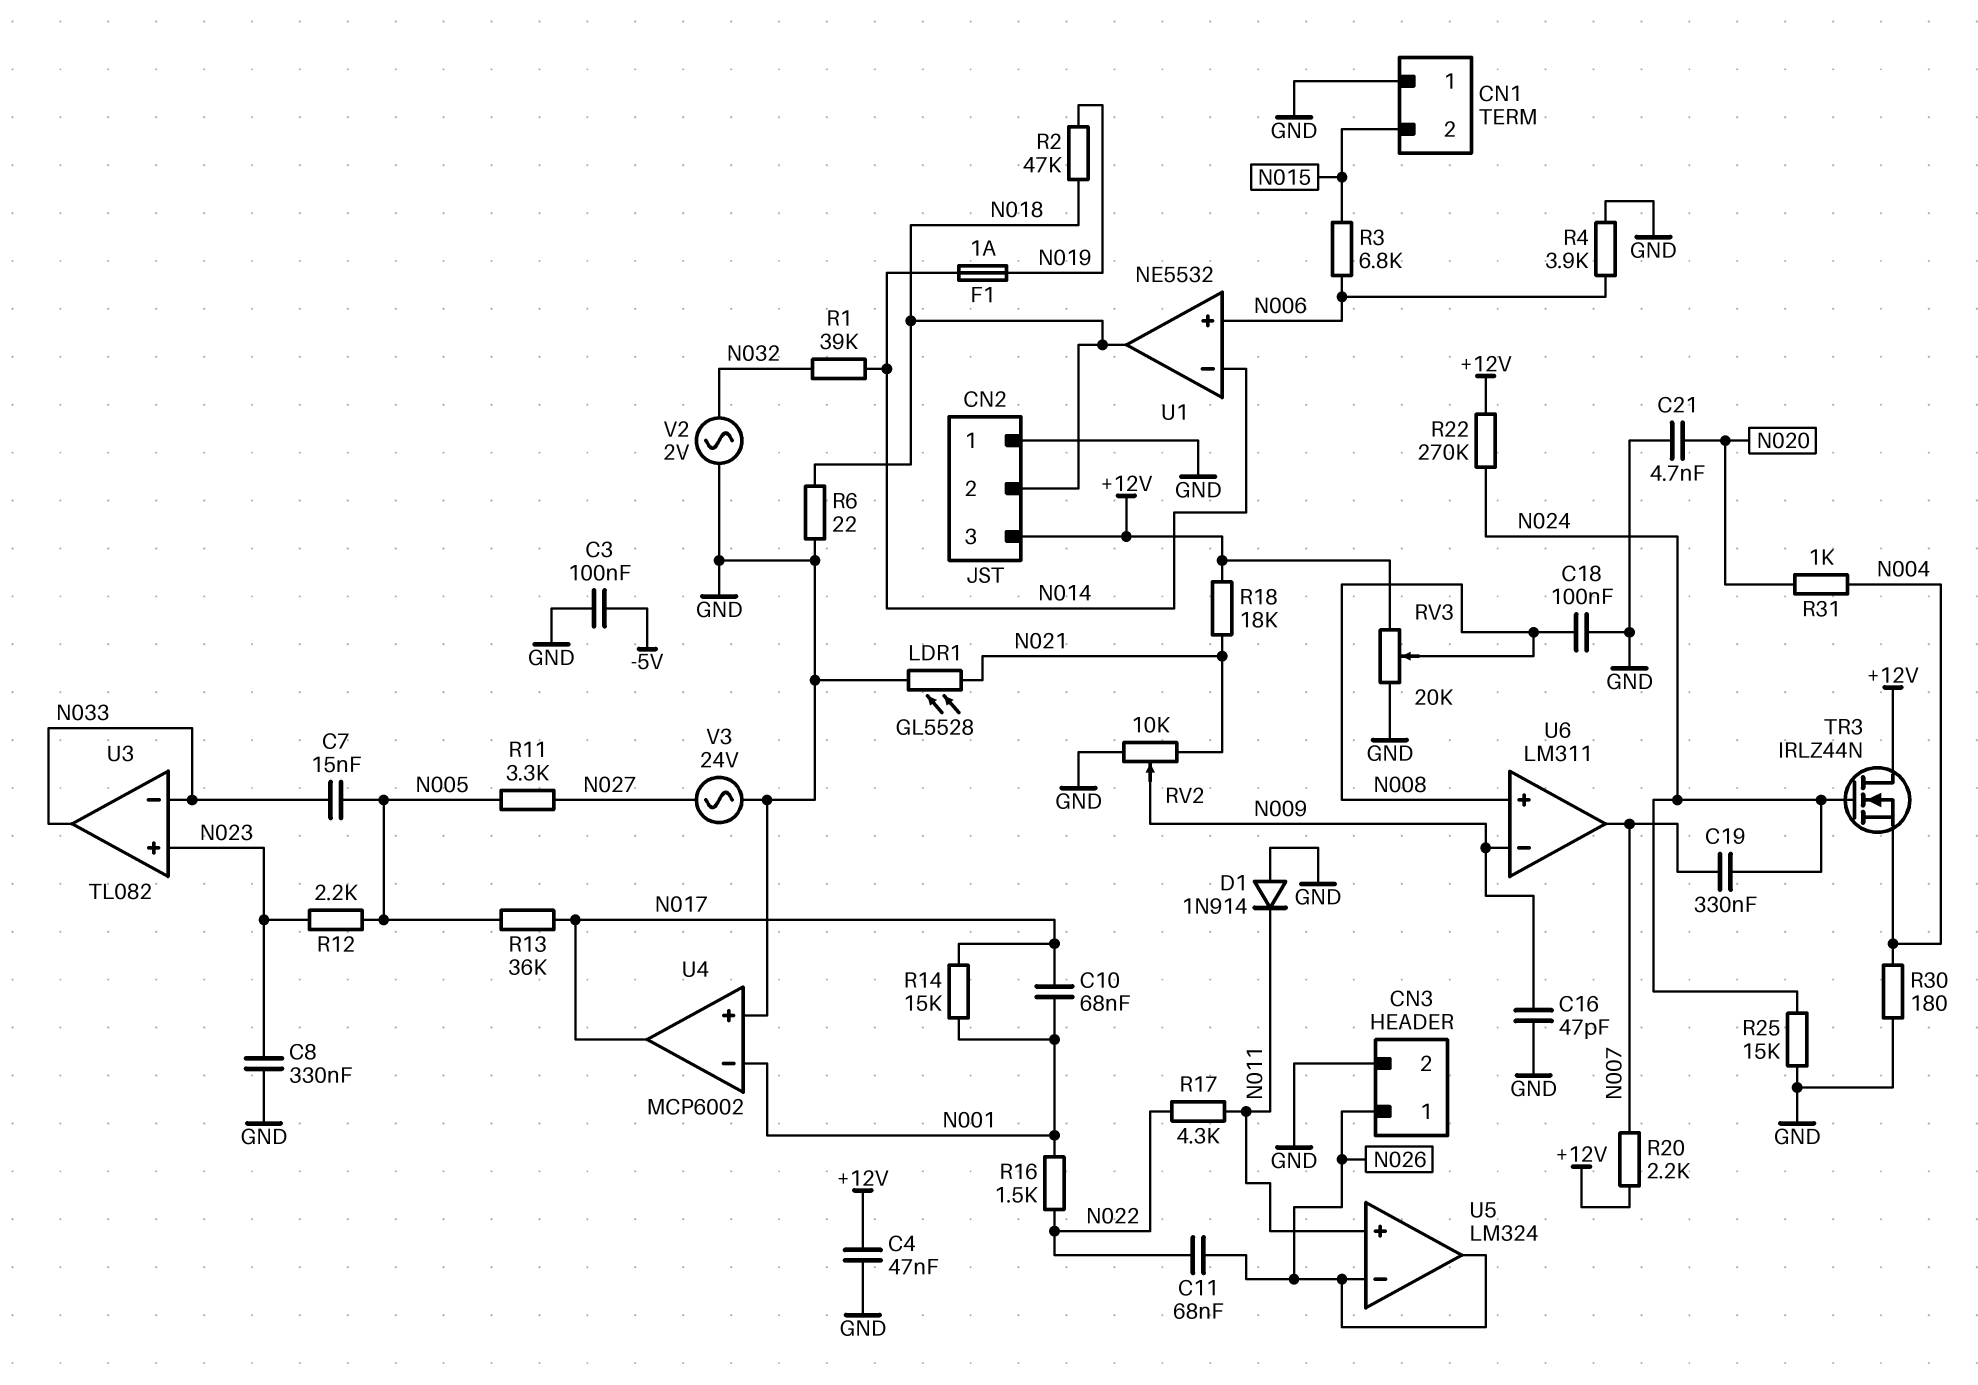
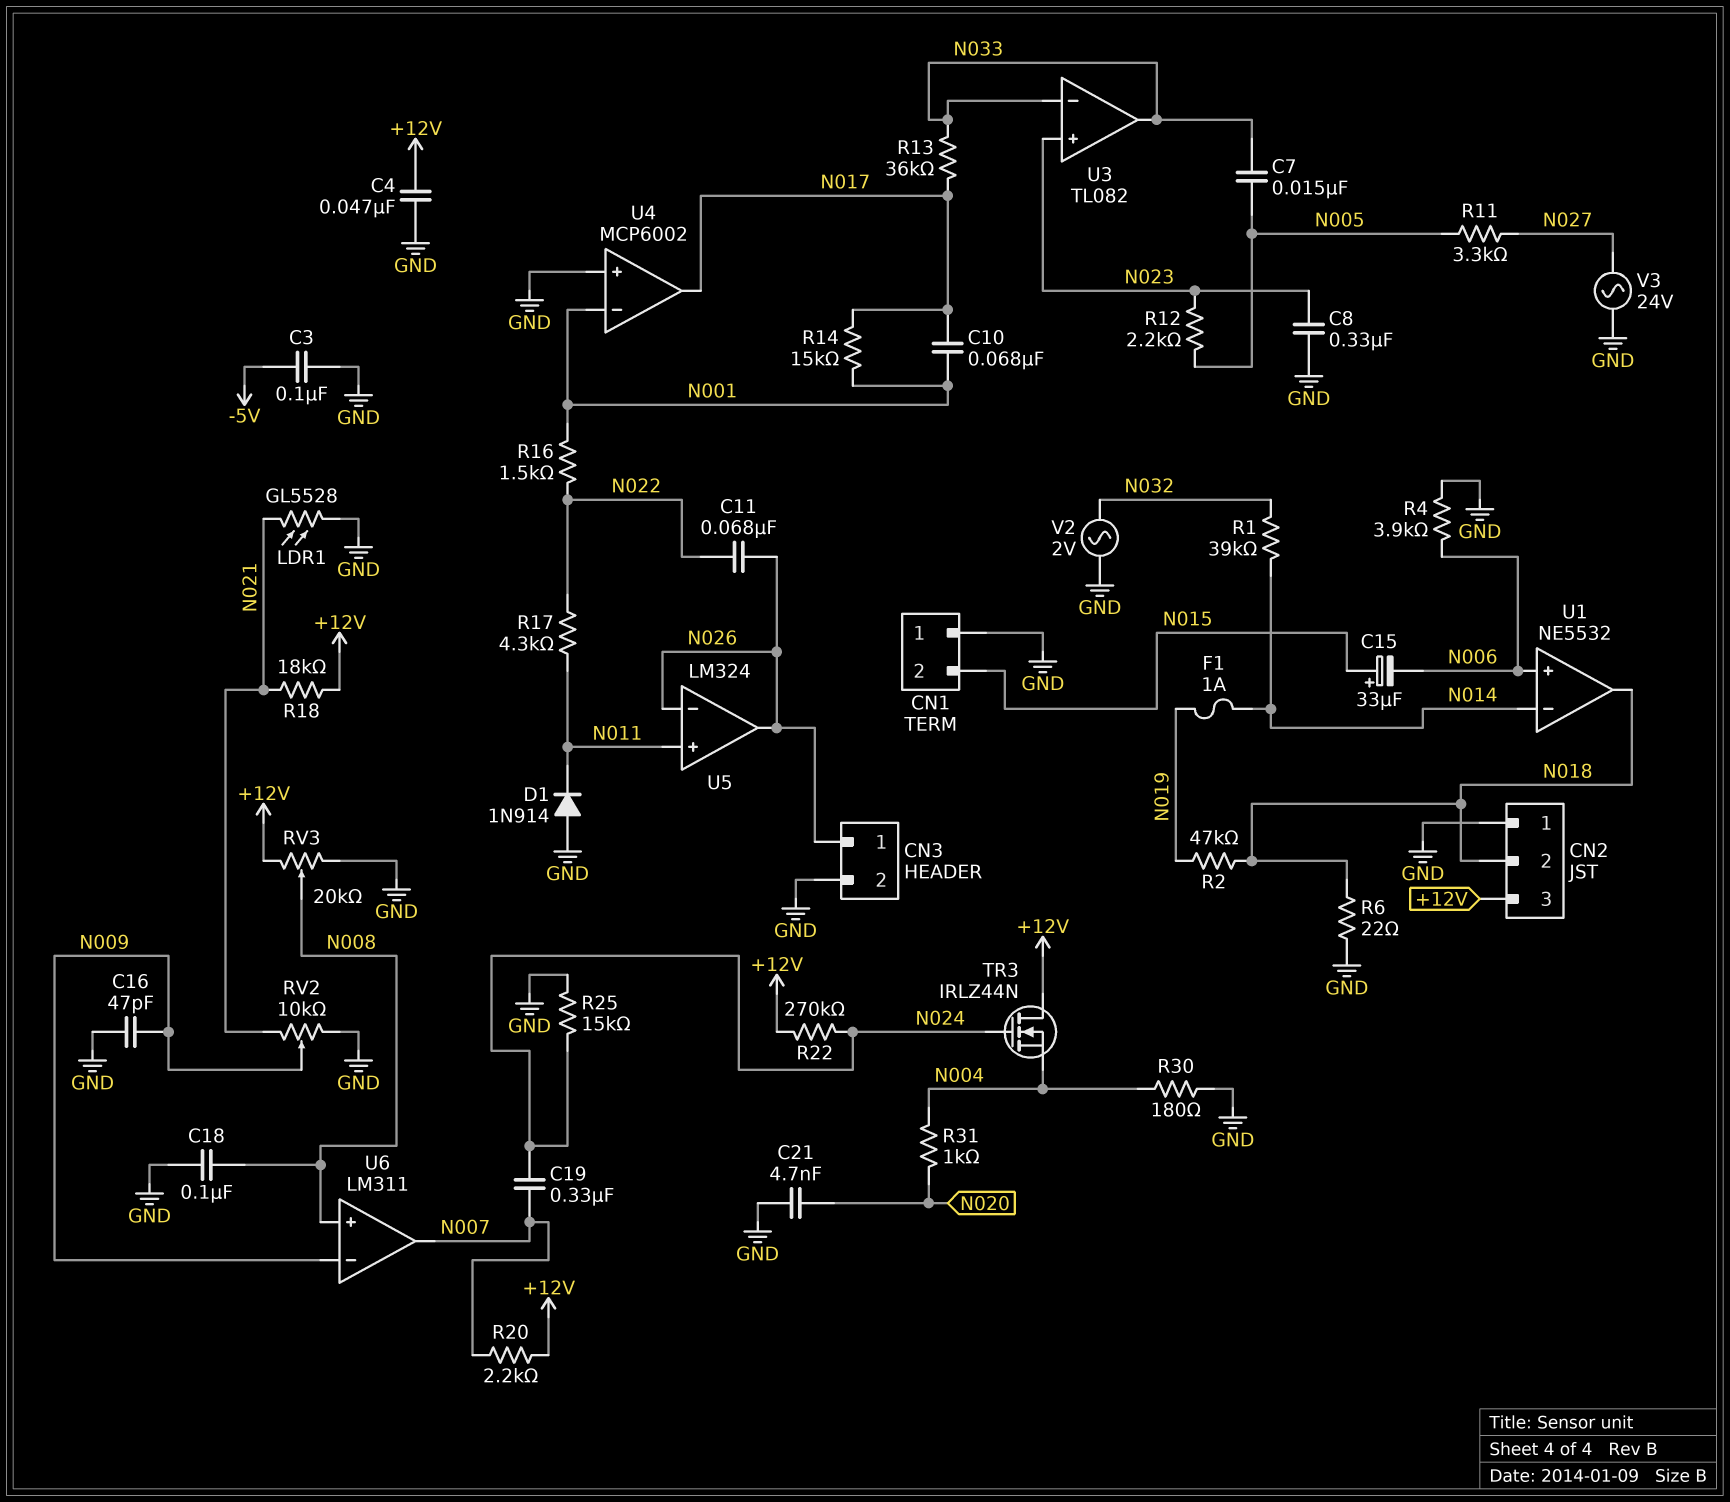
C15: none -> 33uF (plus N015, minus N006)
R3: 6.8k (N006, N015) -> none
R13: 36k (N005, N017) -> 36k (N017, N033)

